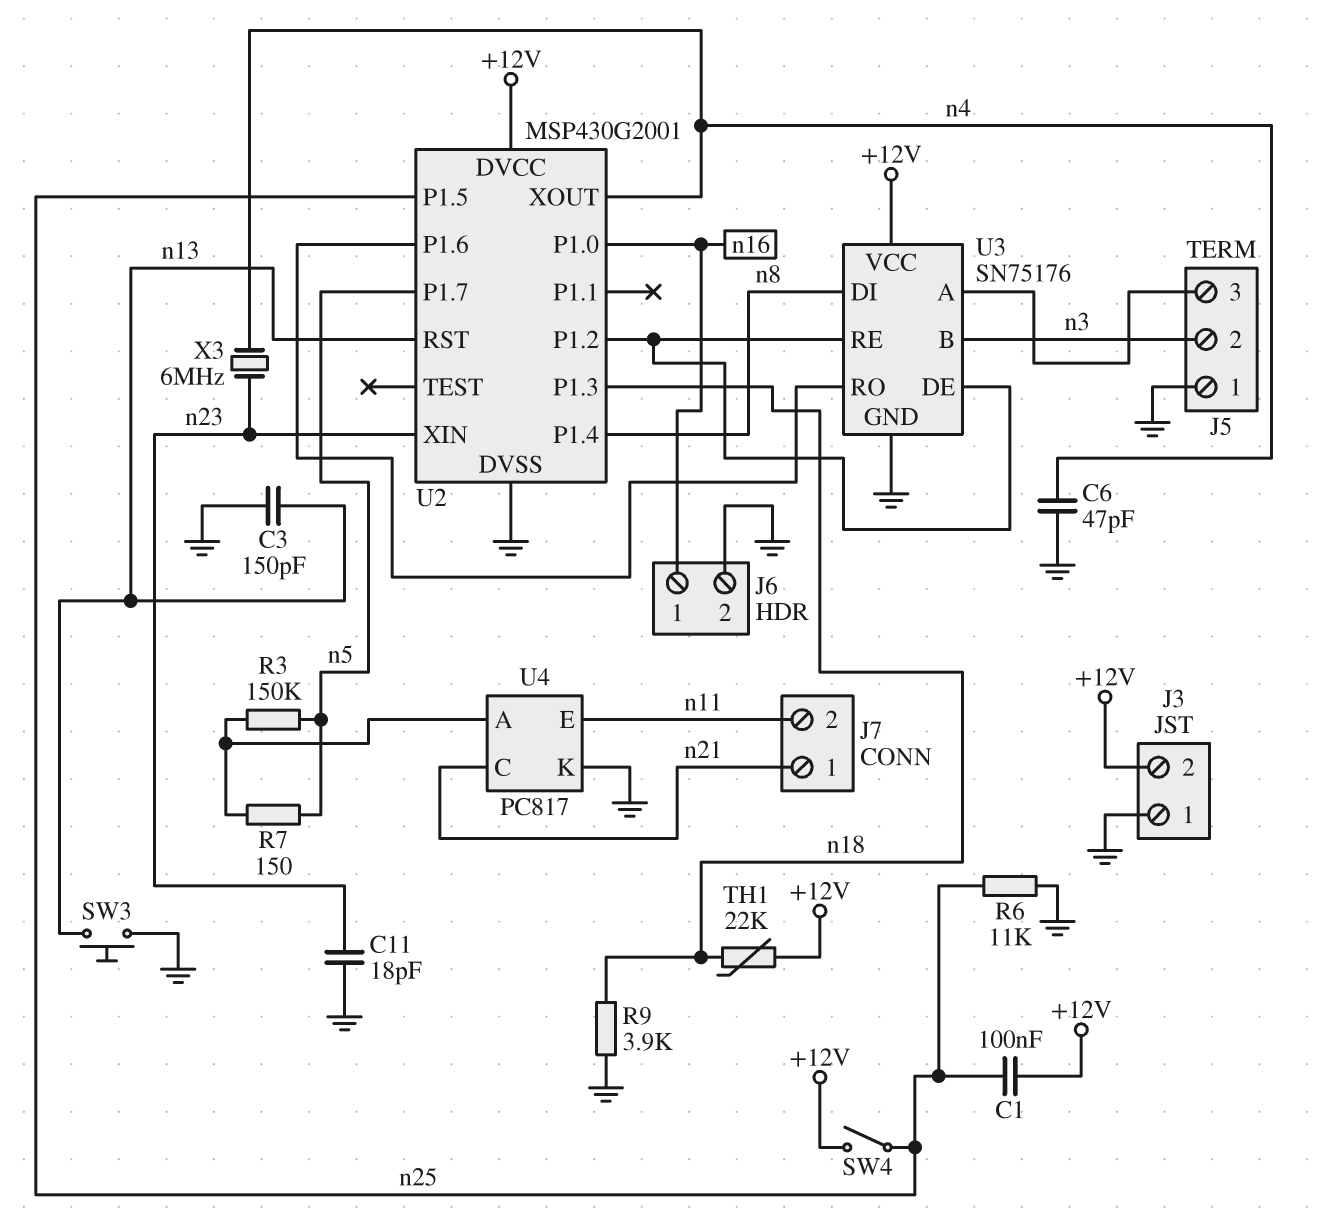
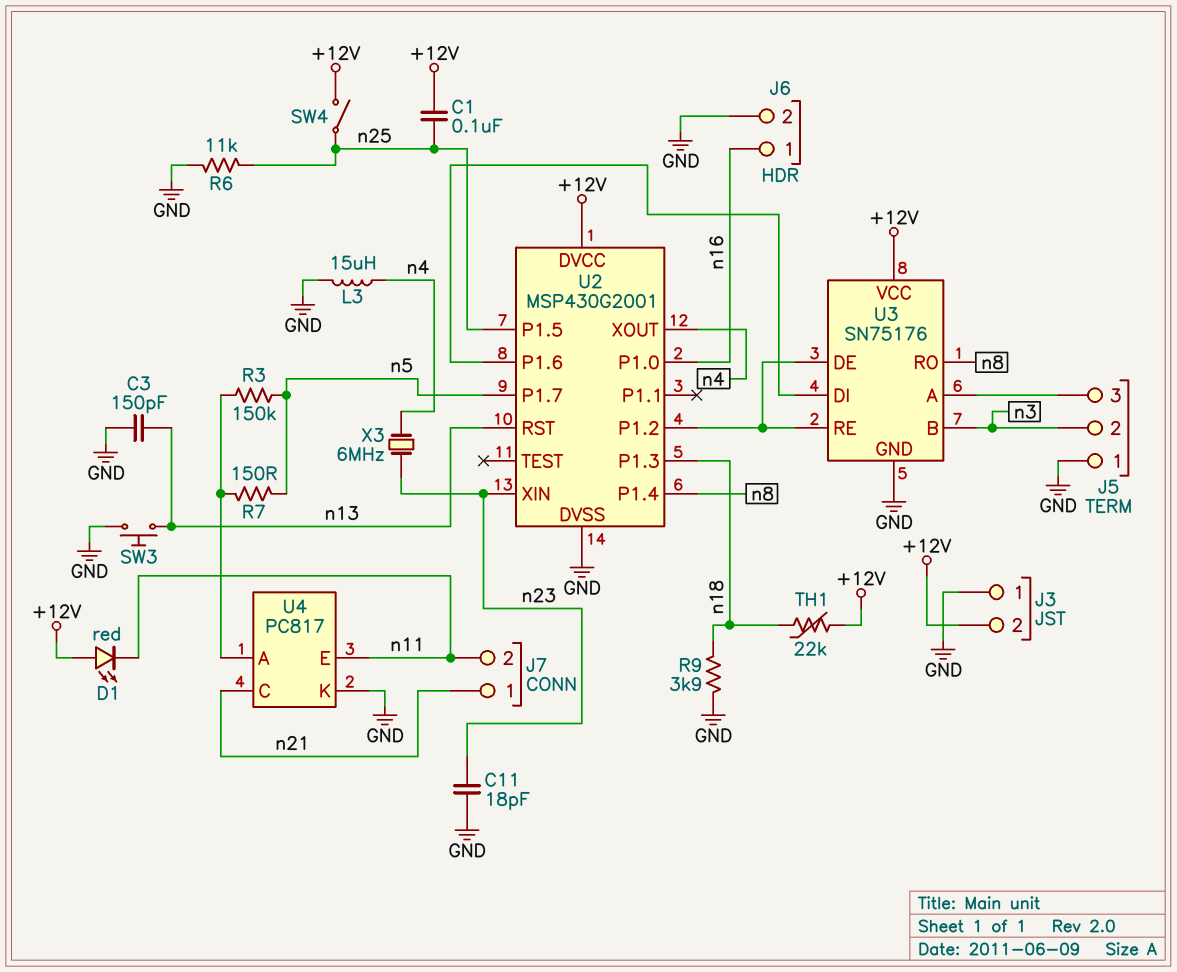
C6: 47pF (GND, n4) -> none
D1: none -> LED red (A +12V, K n11)
L3: none -> 15uH (GND, n4)
U3 pin DI: n8 -> U2/P1.6
U3 pin RO: U2/P1.6 -> n8

